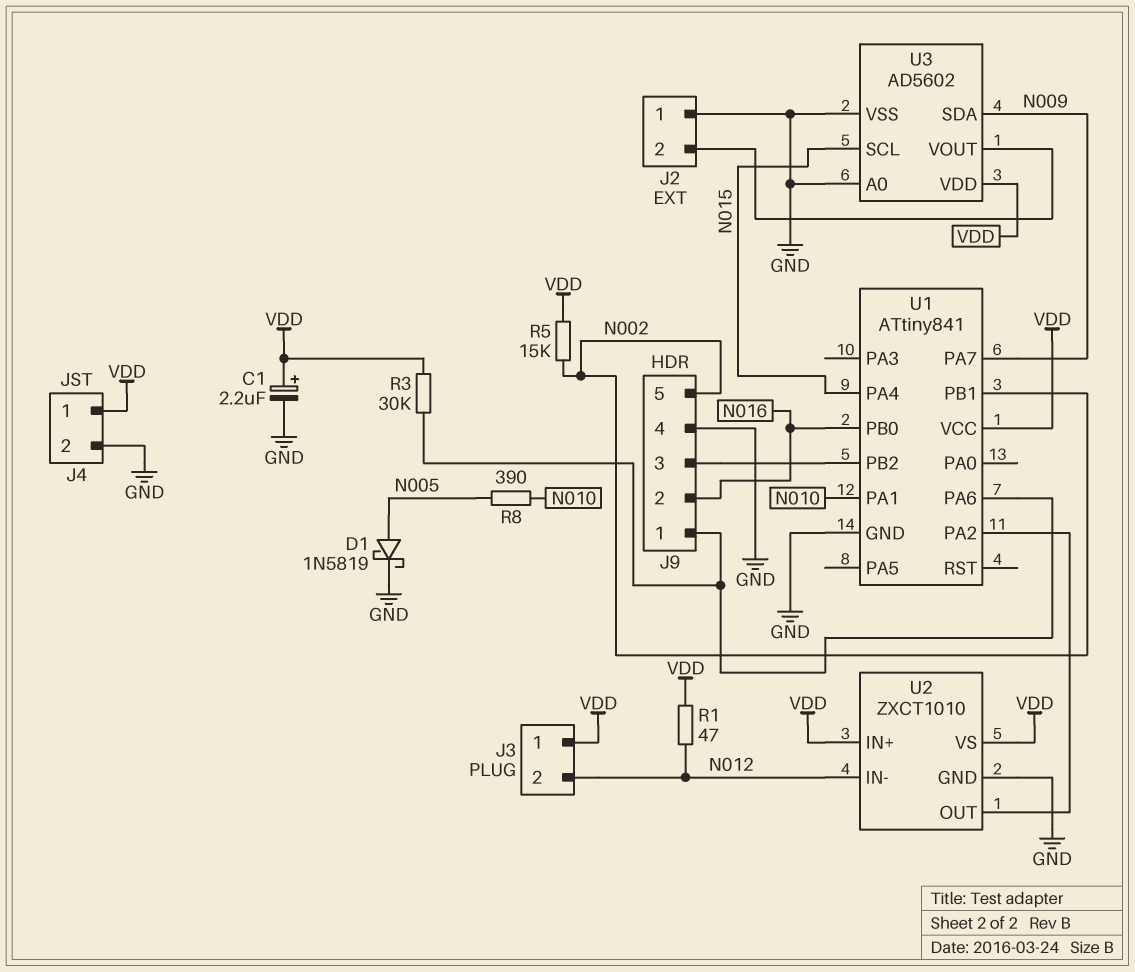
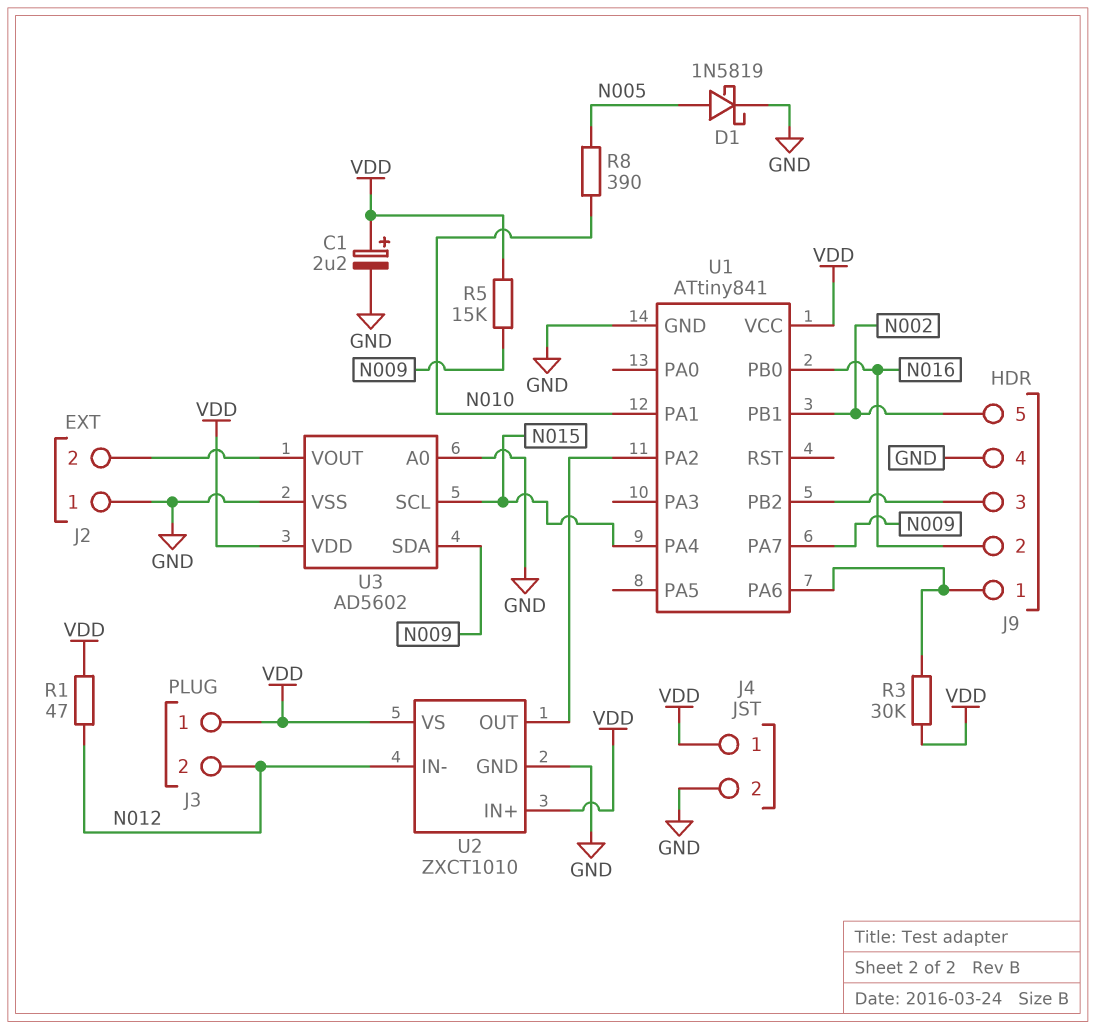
R5: 15k (N002, VDD) -> 15k (N009, VDD)

